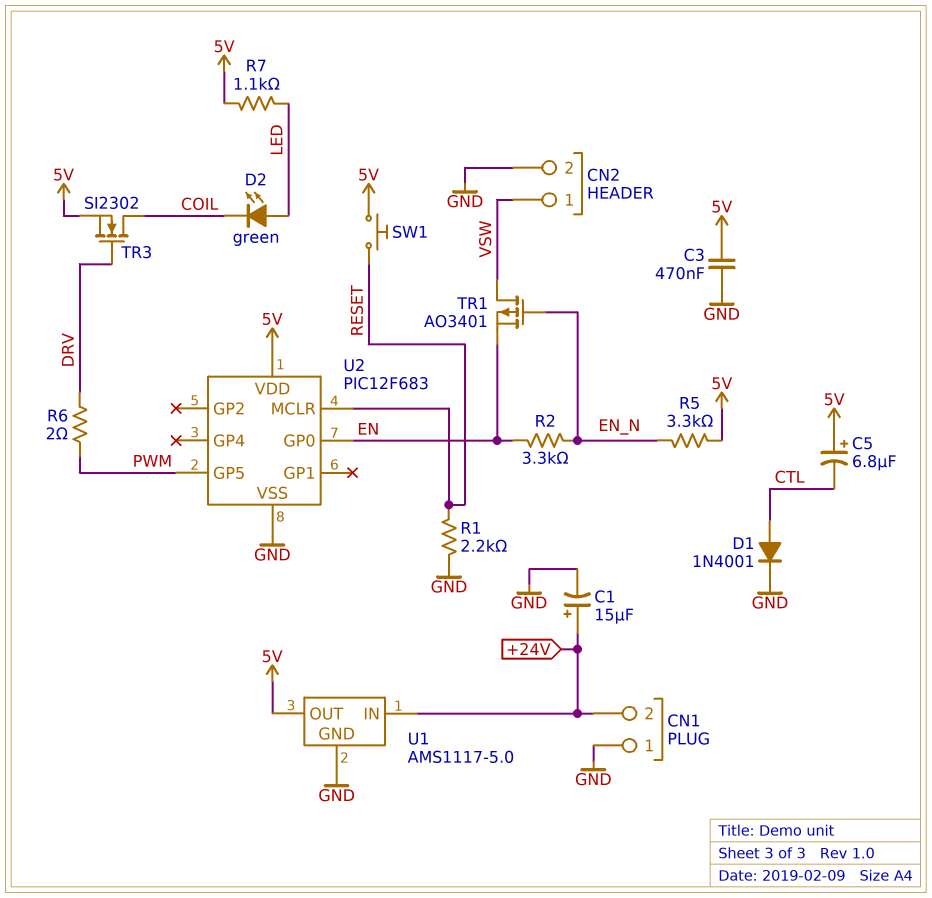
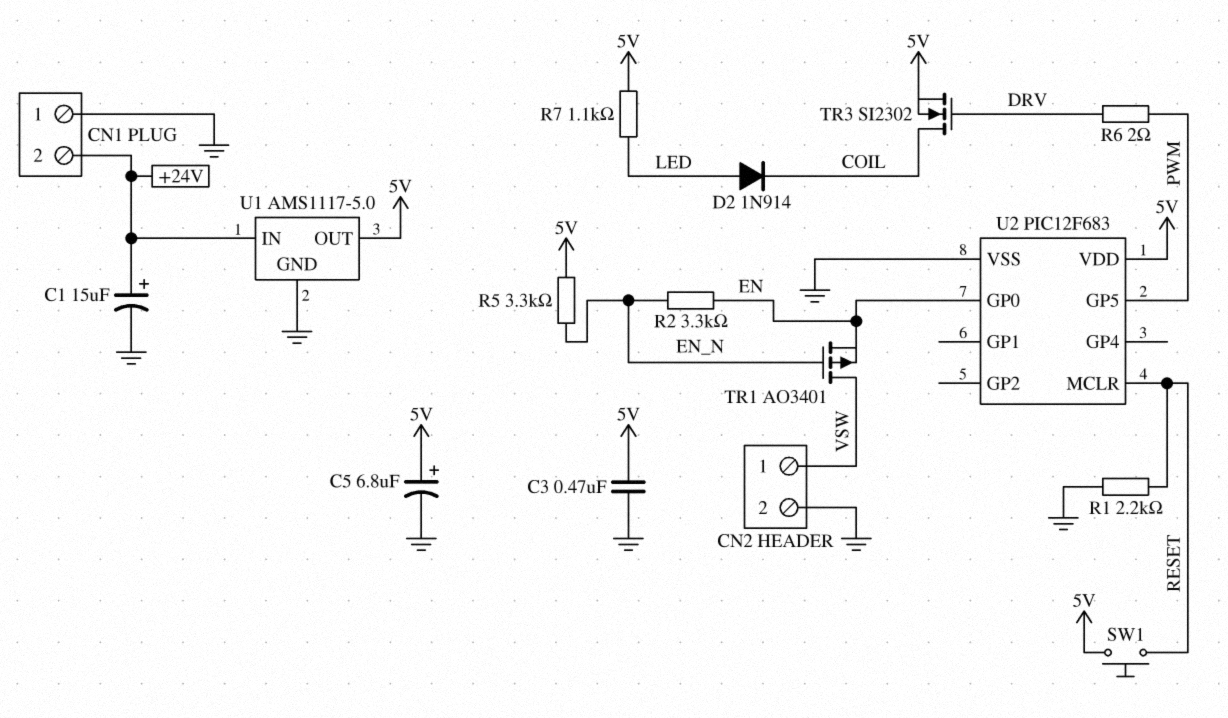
C5: 6.8uF (plus 5V, minus CTL) -> 6.8uF (plus 5V, minus GND)
D1: diode 1N4001 (A CTL, K GND) -> none
D2: LED green (A LED, K COIL) -> diode 1N914 (A LED, K COIL)

